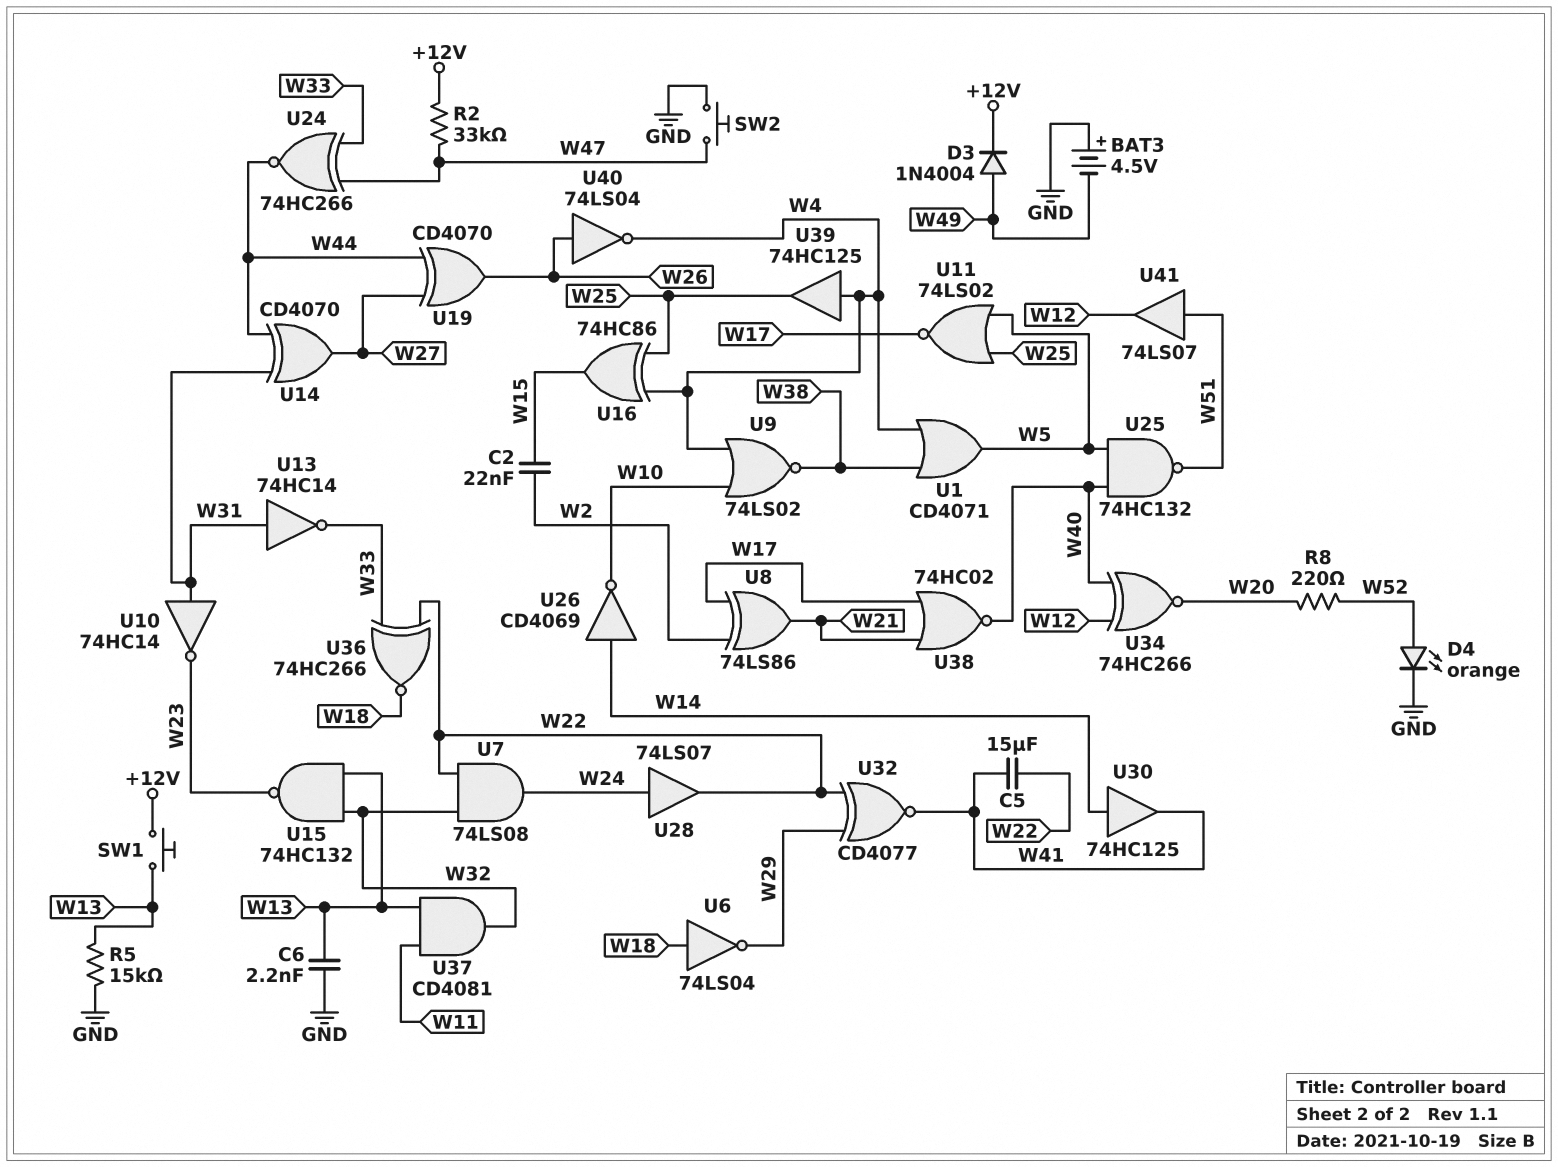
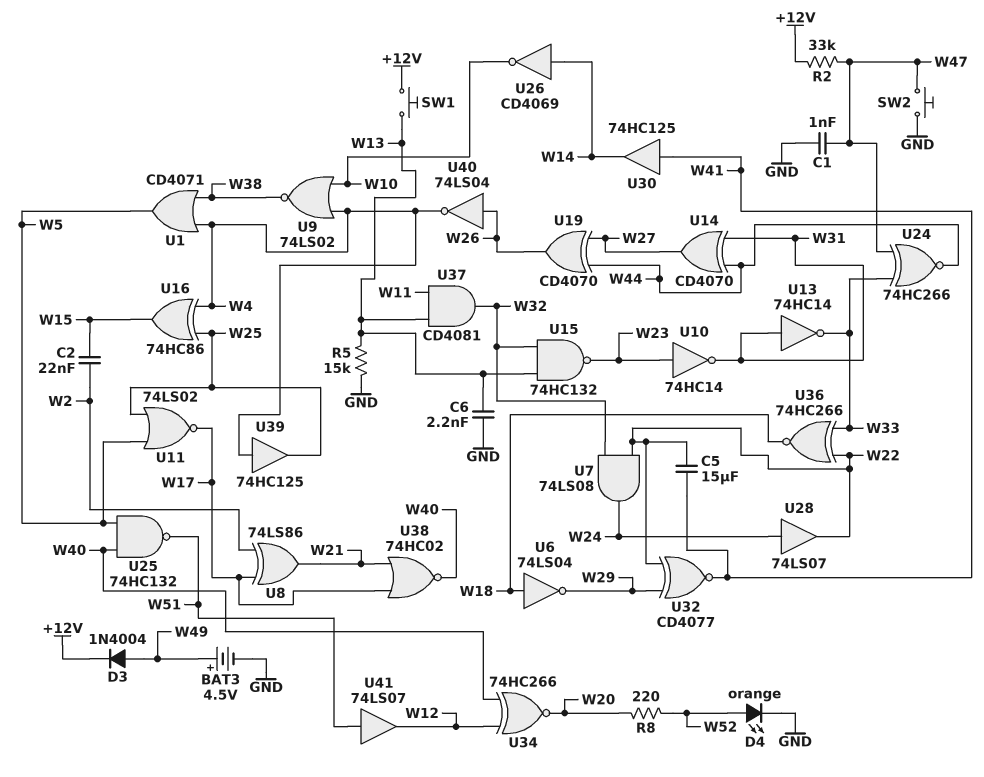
BAT3: 4.5V (plus GND, minus W49) -> 4.5V (plus W49, minus GND)
C1: none -> 1nF (GND, W47)
U10: NOT 74HC14 (in W31, out W23) -> NOT 74HC14 (in W23, out W31)
U30: buffer 74HC125 (in W14, out W41) -> buffer 74HC125 (in W41, out W14)

